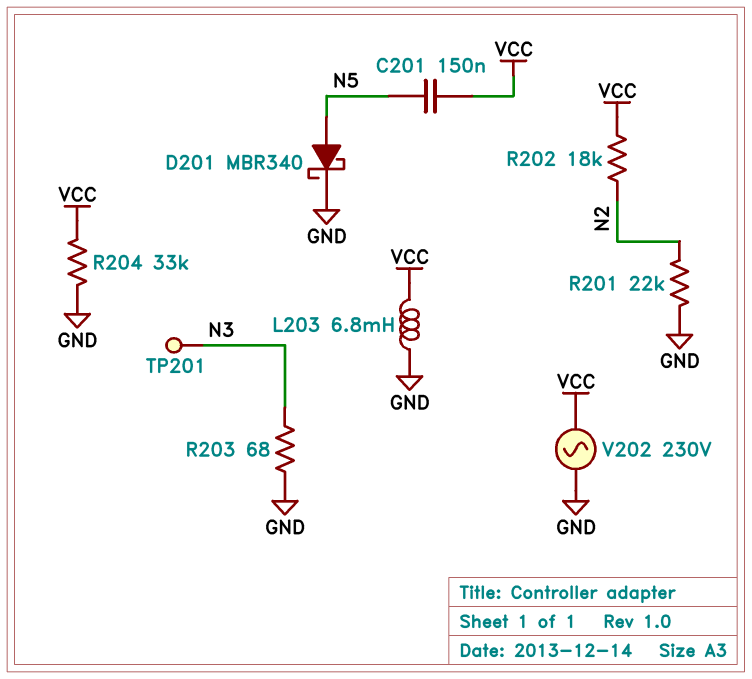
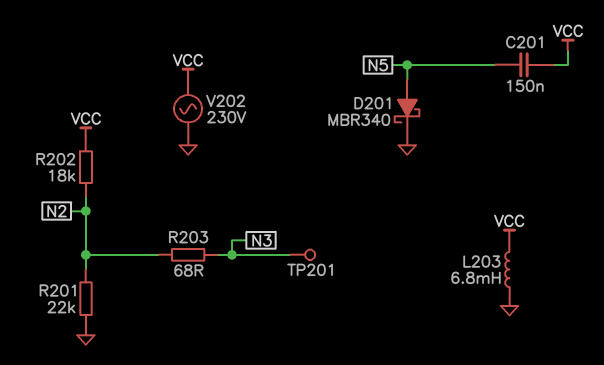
R203: 68 (GND, N3) -> 68 (N2, N3)
R204: 33k (GND, VCC) -> none

